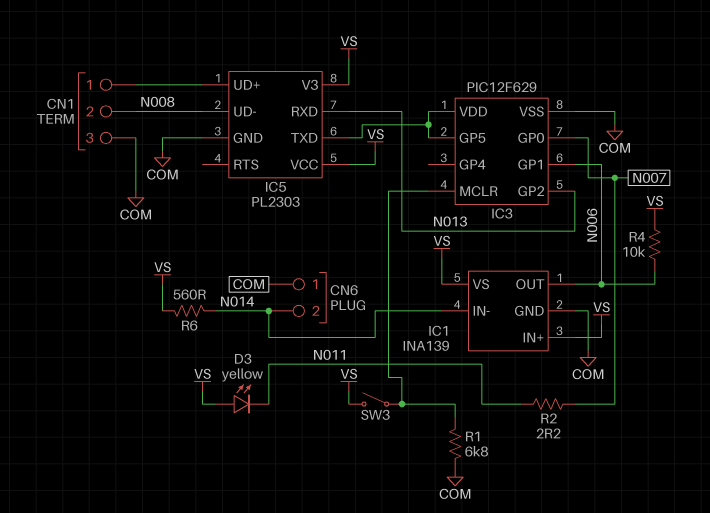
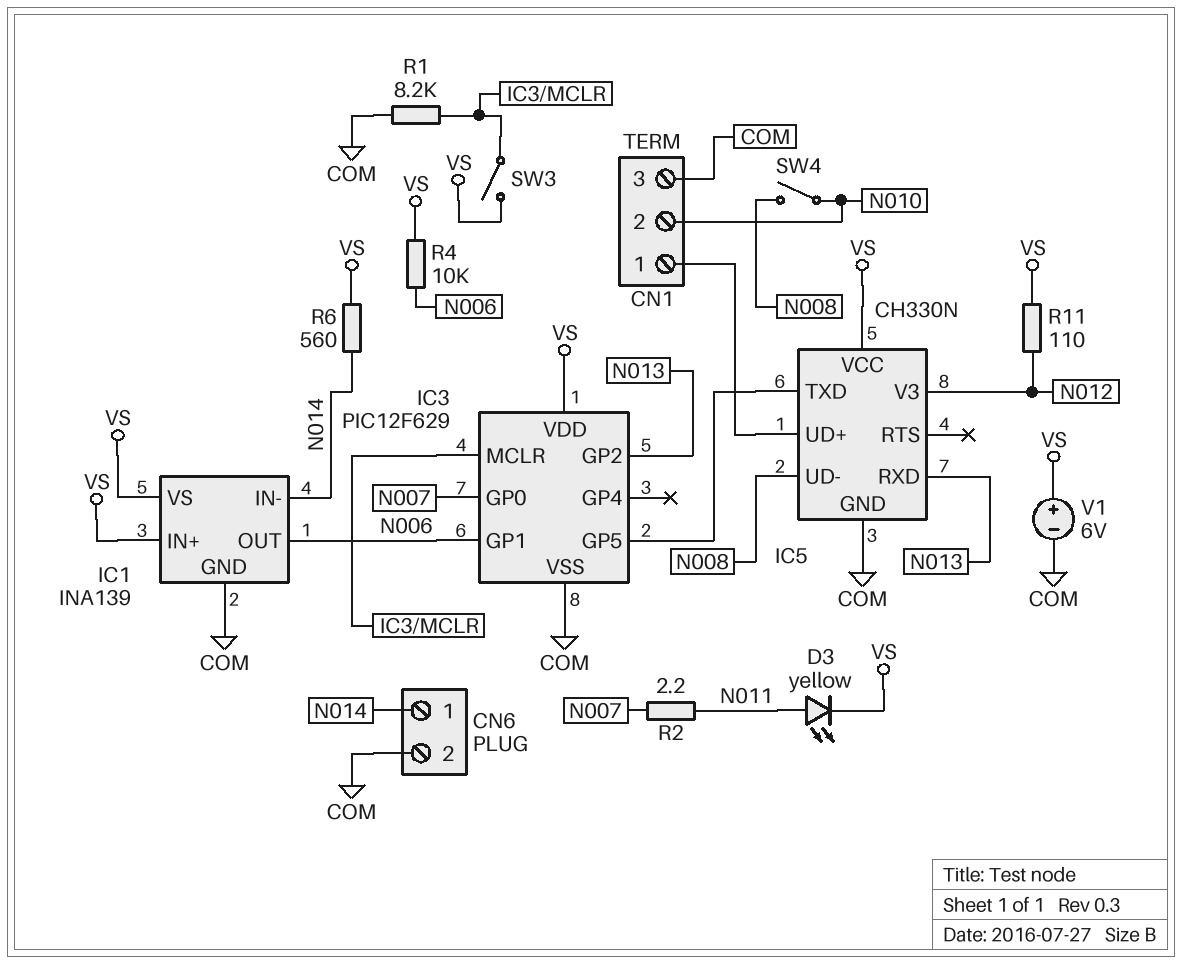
CN1 pin 2: N008 -> N010
CN6 pin 1: COM -> N014
CN6 pin 2: N014 -> COM
D3: LED yellow (A VS, K N011) -> LED yellow (A N011, K VS)
IC3 pin VDD: IC3/GP5 -> VS
IC5: PL2303 -> CH330N
IC5 pin V3: VS -> N012
R1: 6.8k (COM, IC3/MCLR) -> 8.2k (COM, IC3/MCLR)
R11: none -> 110 (N012, VS)
SW4: none -> switch (N008, N010)
V1: none -> 6V (plus VS, minus COM)

